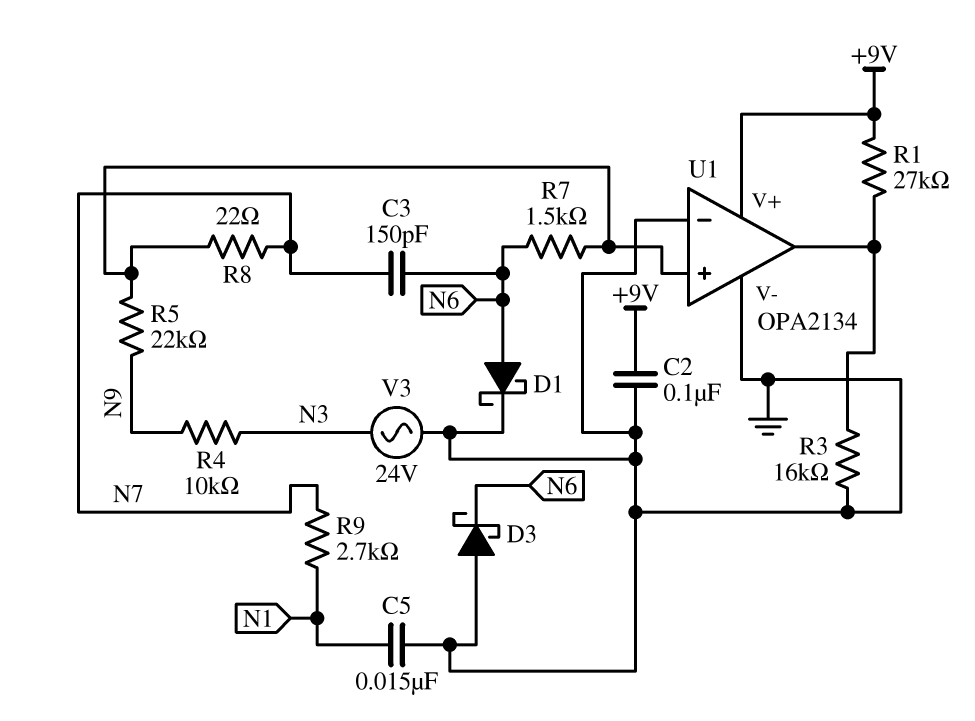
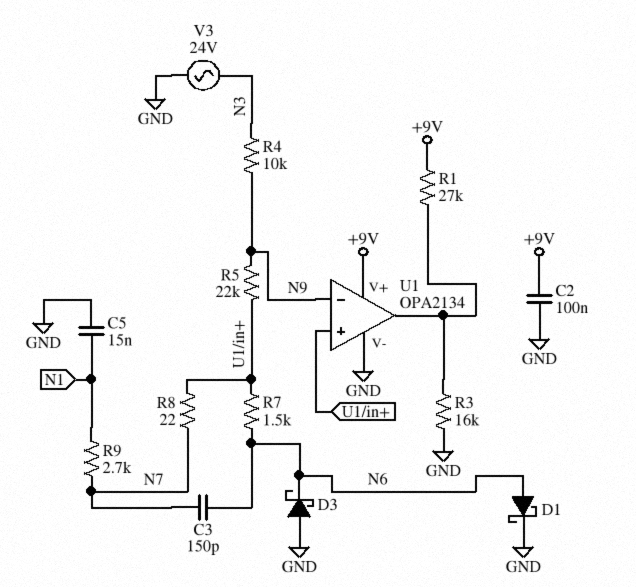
U1 pin in-: GND -> N9

